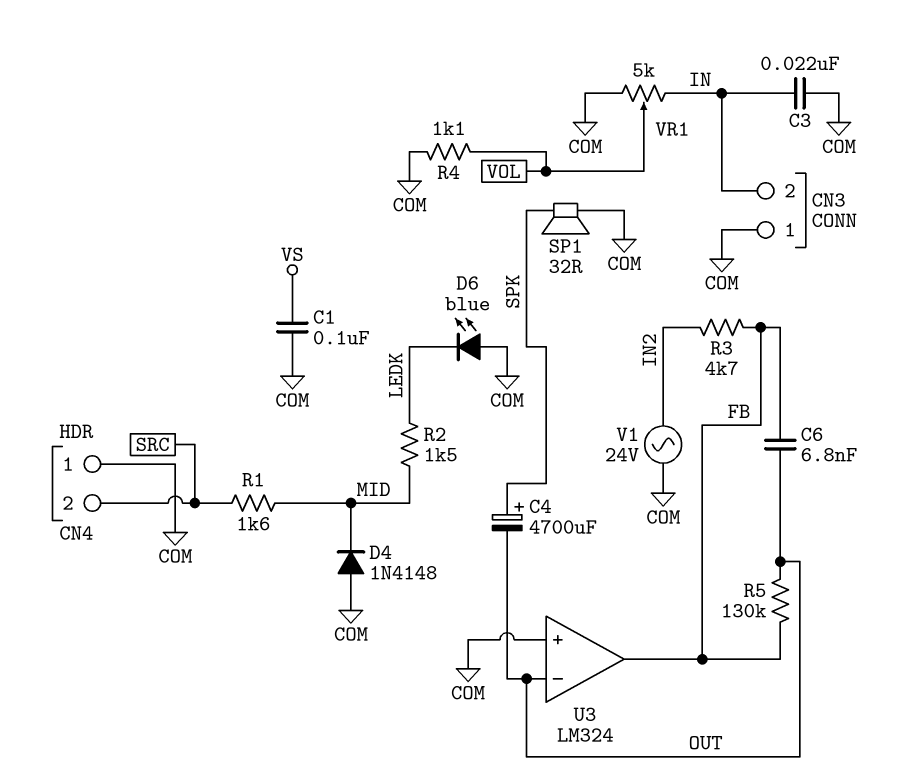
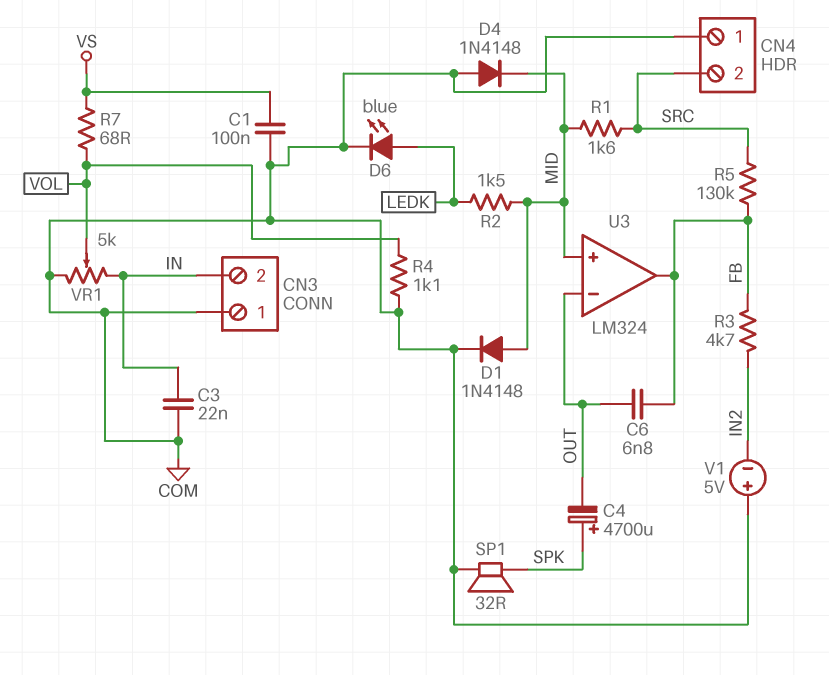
D1: none -> diode 1N4148 (A MID, K COM)
D6: LED blue (A COM, K LEDK) -> LED blue (A LEDK, K COM)
R5: 130k (FB, OUT) -> 130k (FB, SRC)
R7: none -> 68 (VOL, VS)
U3 pin in+: COM -> MID
V1: AC 24V (COM, IN2) -> 5V (plus COM, minus IN2)

